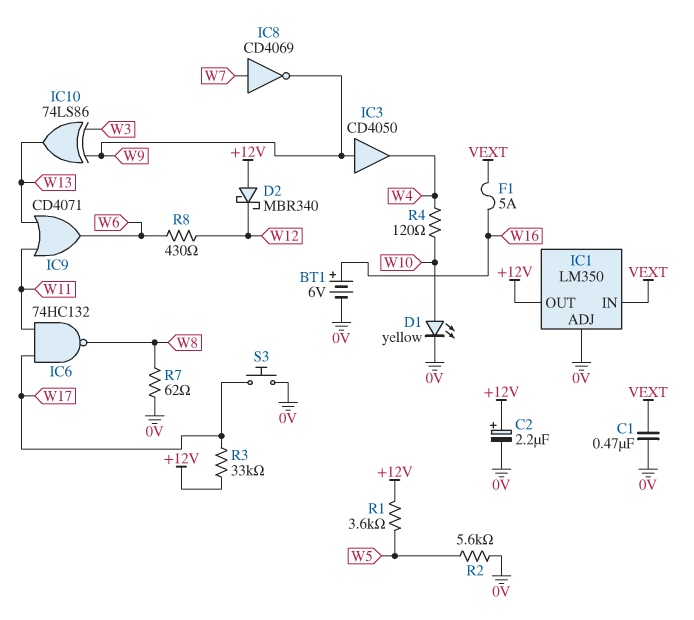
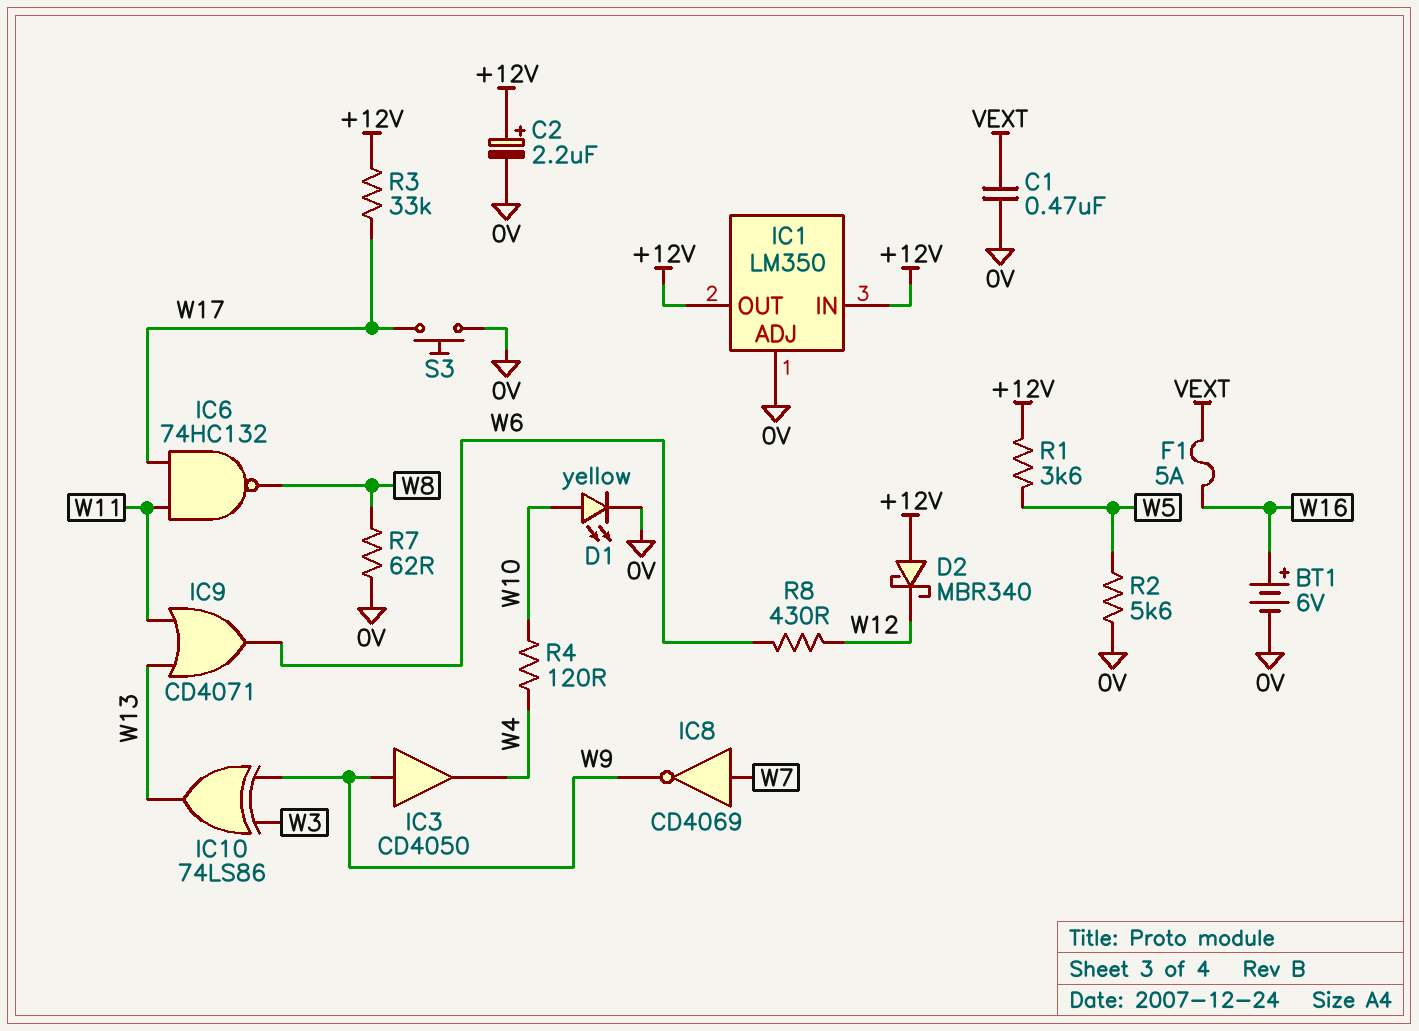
IC1 pin IN: VEXT -> +12V

